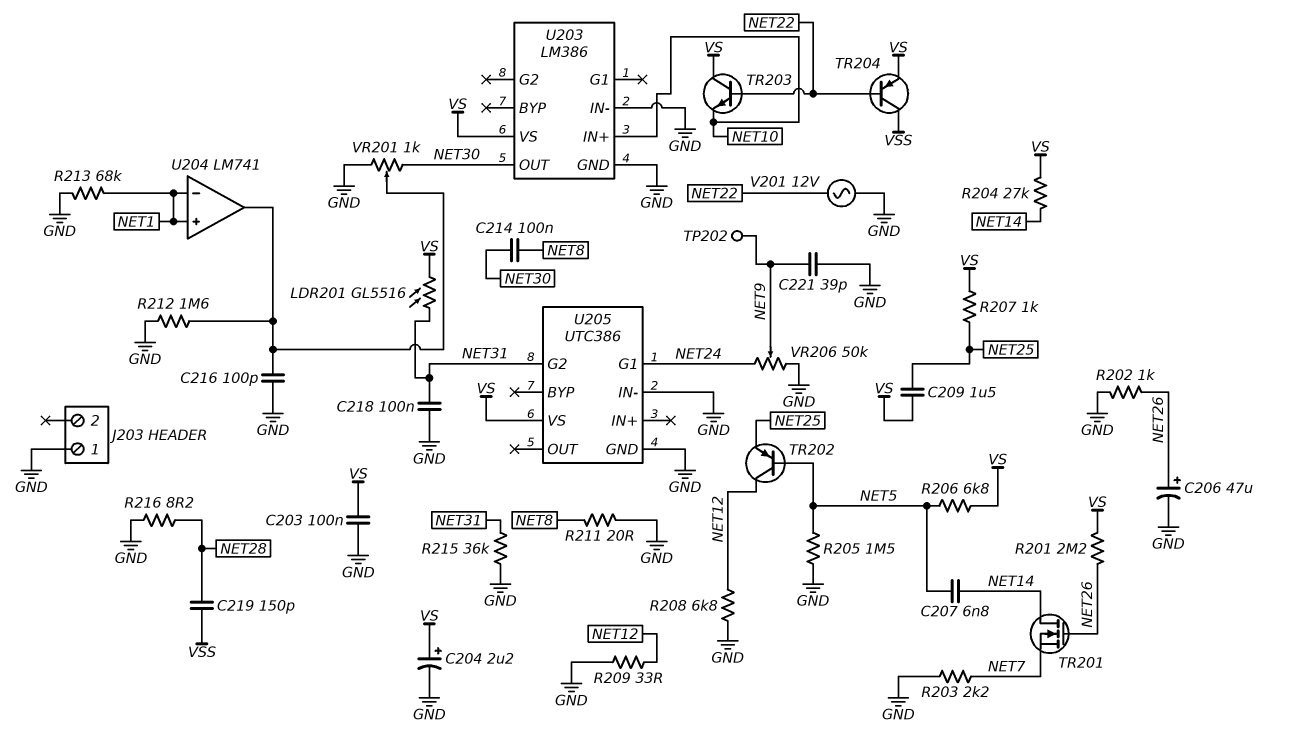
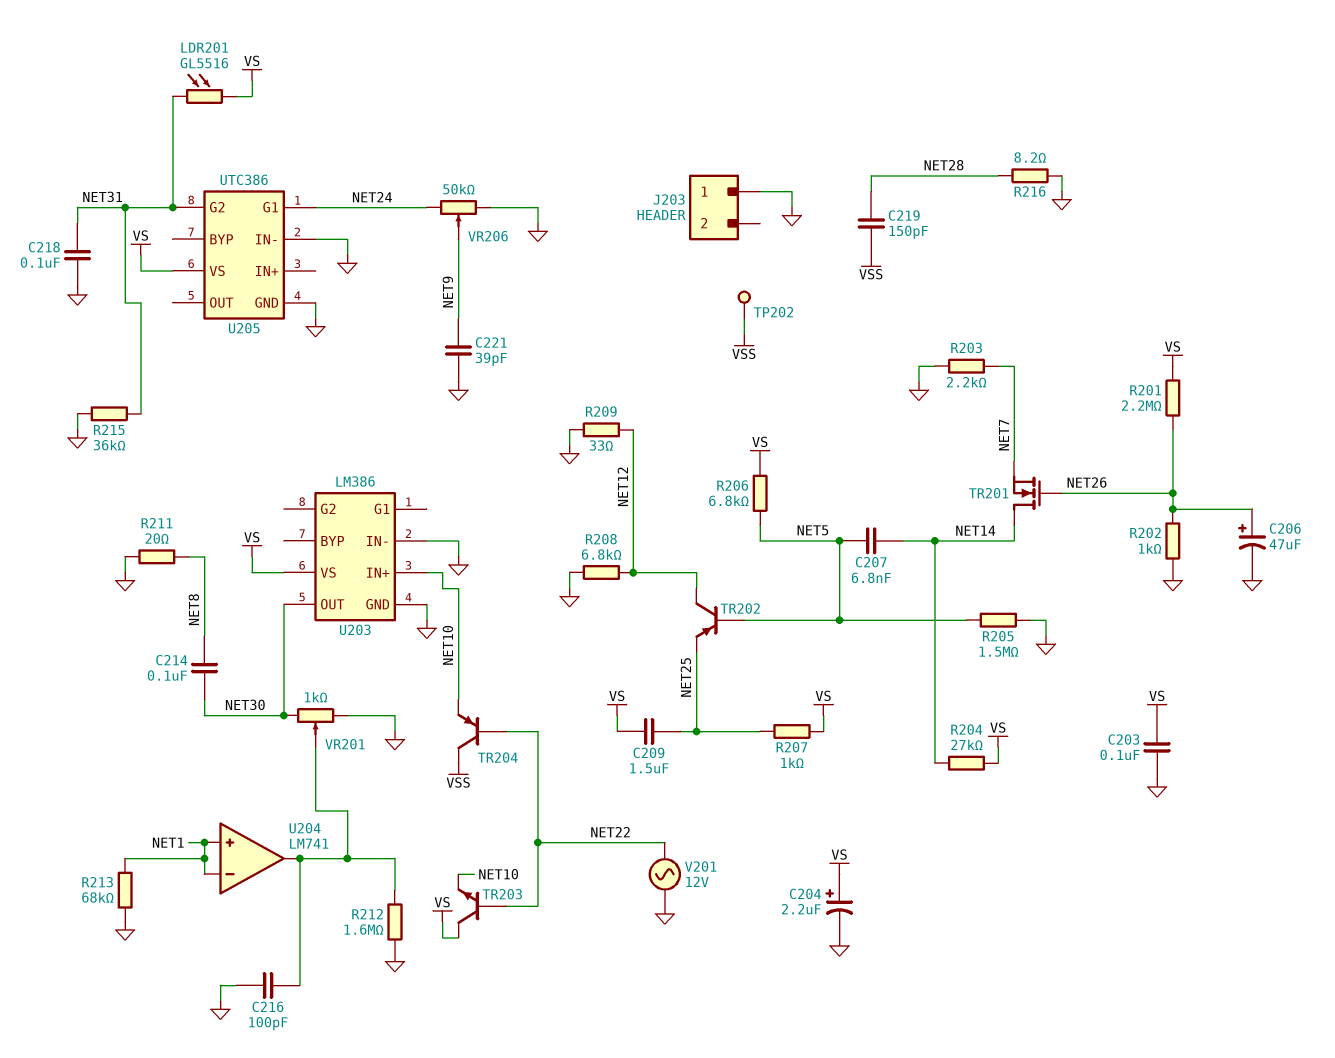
TP202: test point (NET9) -> test point (VSS)
TR204: PNP (B NET22, C VSS, E VS) -> PNP (B NET22, C VSS, E NET10)

